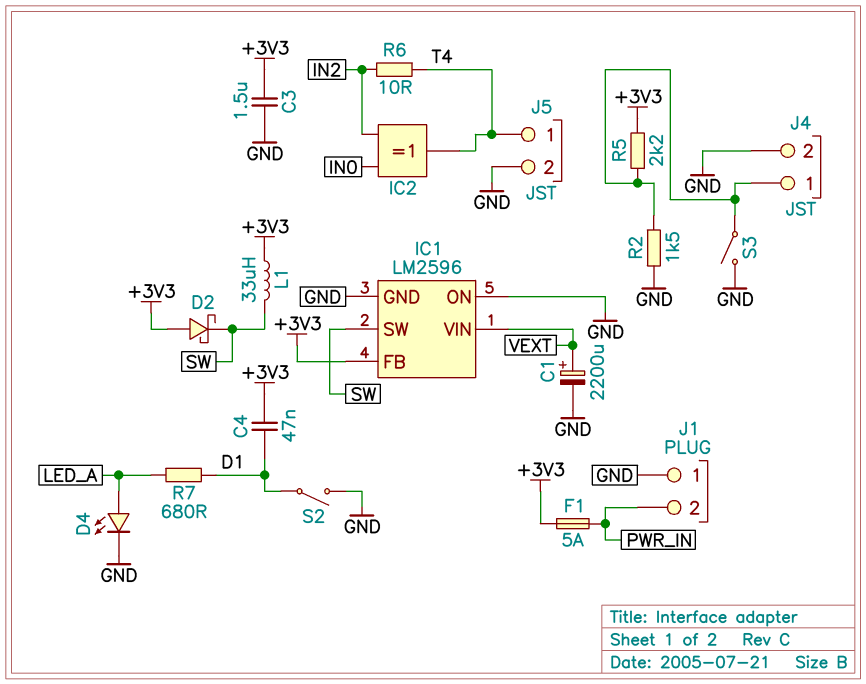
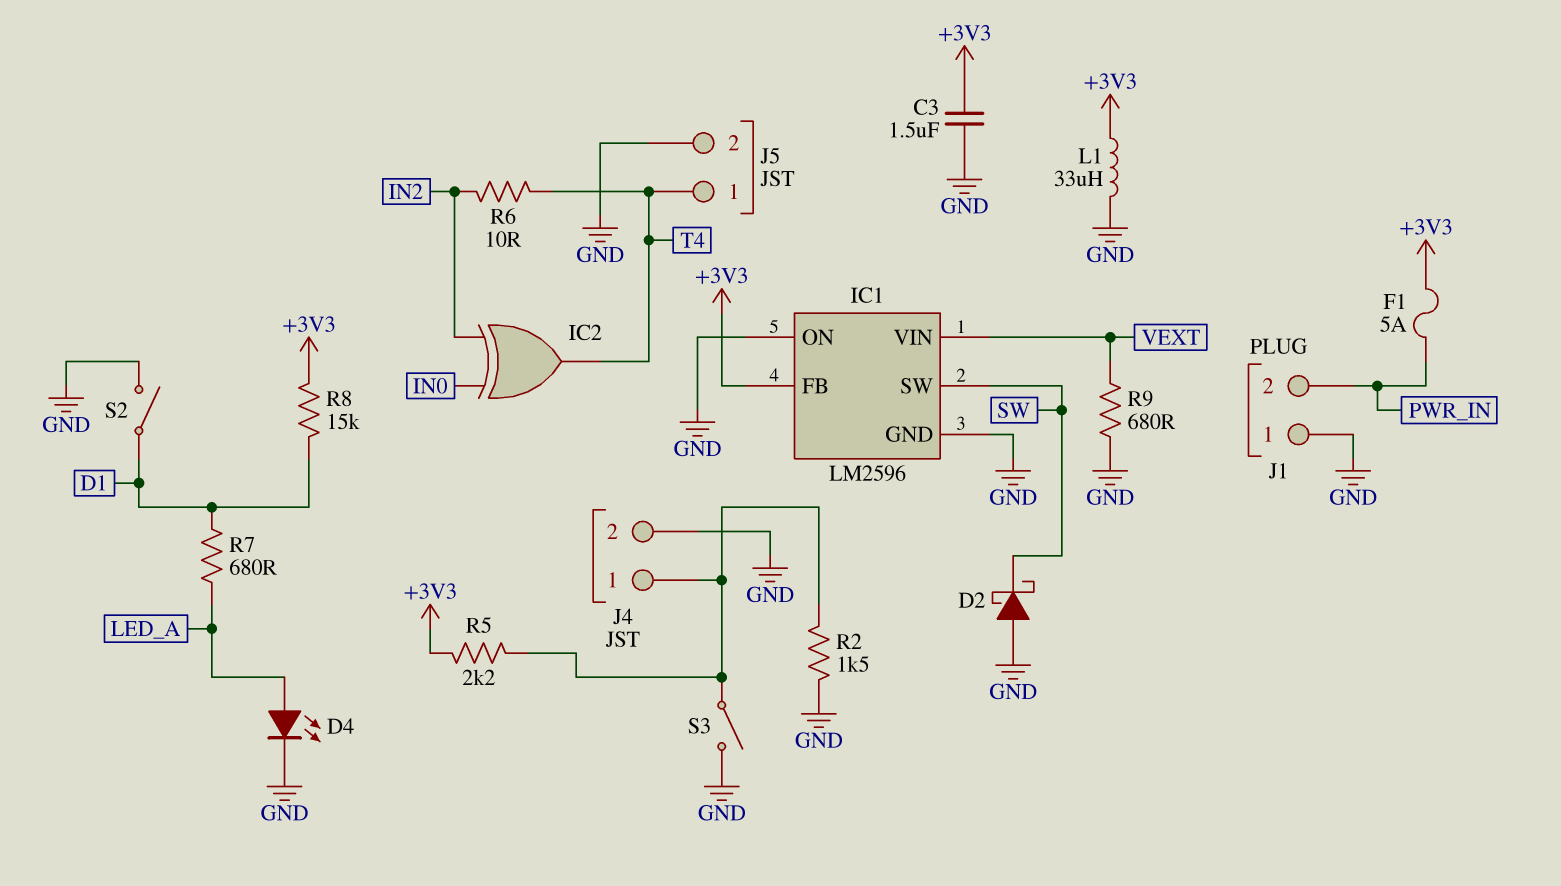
C1: 2200uF (plus VEXT, minus GND) -> none
C4: 47nF (+3V3, D1) -> none
D2: schottky (A +3V3, K SW) -> schottky (A GND, K SW)
L1: 33uH (+3V3, SW) -> 33uH (+3V3, GND)
R8: none -> 15k (+3V3, D1)
R9: none -> 680 (GND, VEXT)

